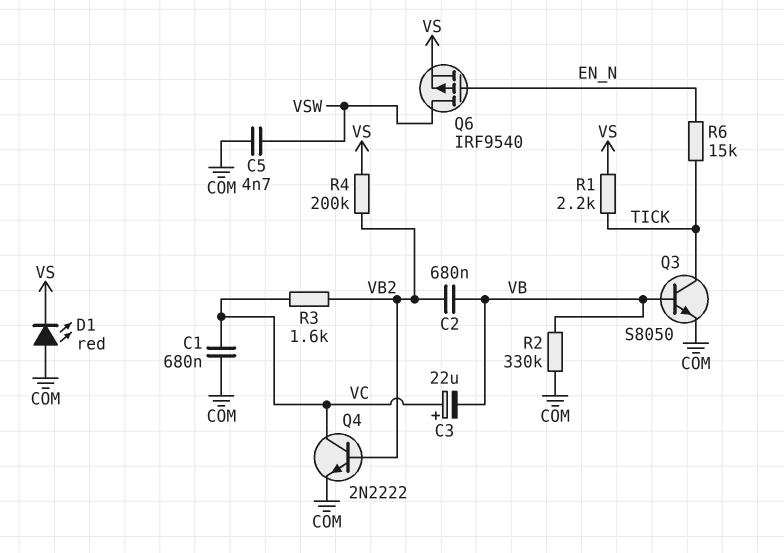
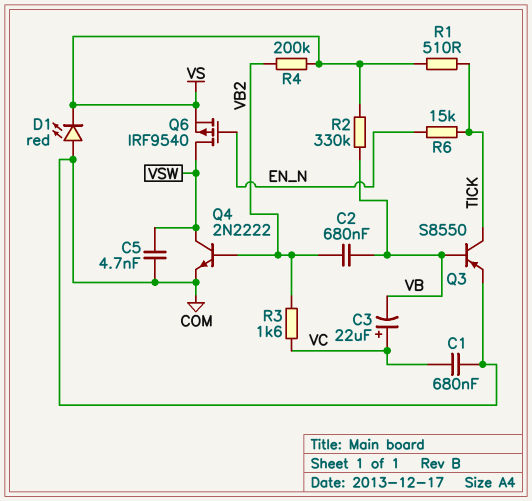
Q3: NPN S8050 (B VB, C TICK, E COM) -> PNP S8550 (B VB, C TICK, E COM)
Q4: NPN 2N2222 (B VB2, C VC, E COM) -> NPN 2N2222 (B VB2, C VSW, E COM)
R1: 2.2k (TICK, VS) -> 510 (TICK, VS)
R2: 330k (COM, VB) -> 330k (VB, VS)

